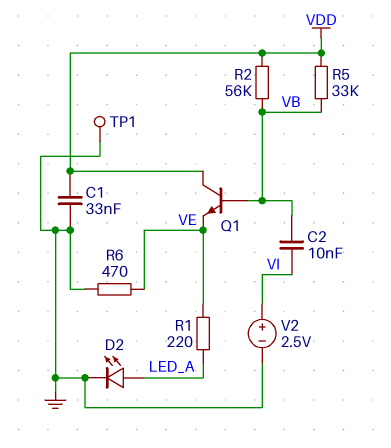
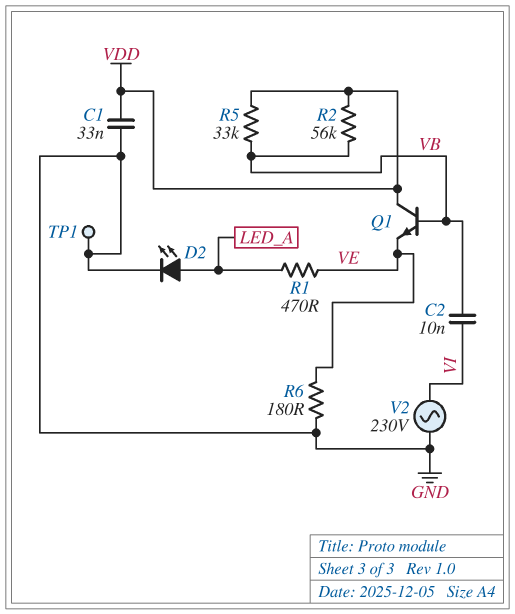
R1: 220 (LED_A, VE) -> 470 (LED_A, VE)
R6: 470 (GND, VE) -> 180 (GND, VE)
V2: 2.5V (plus VI, minus GND) -> AC 230V (GND, VI)

